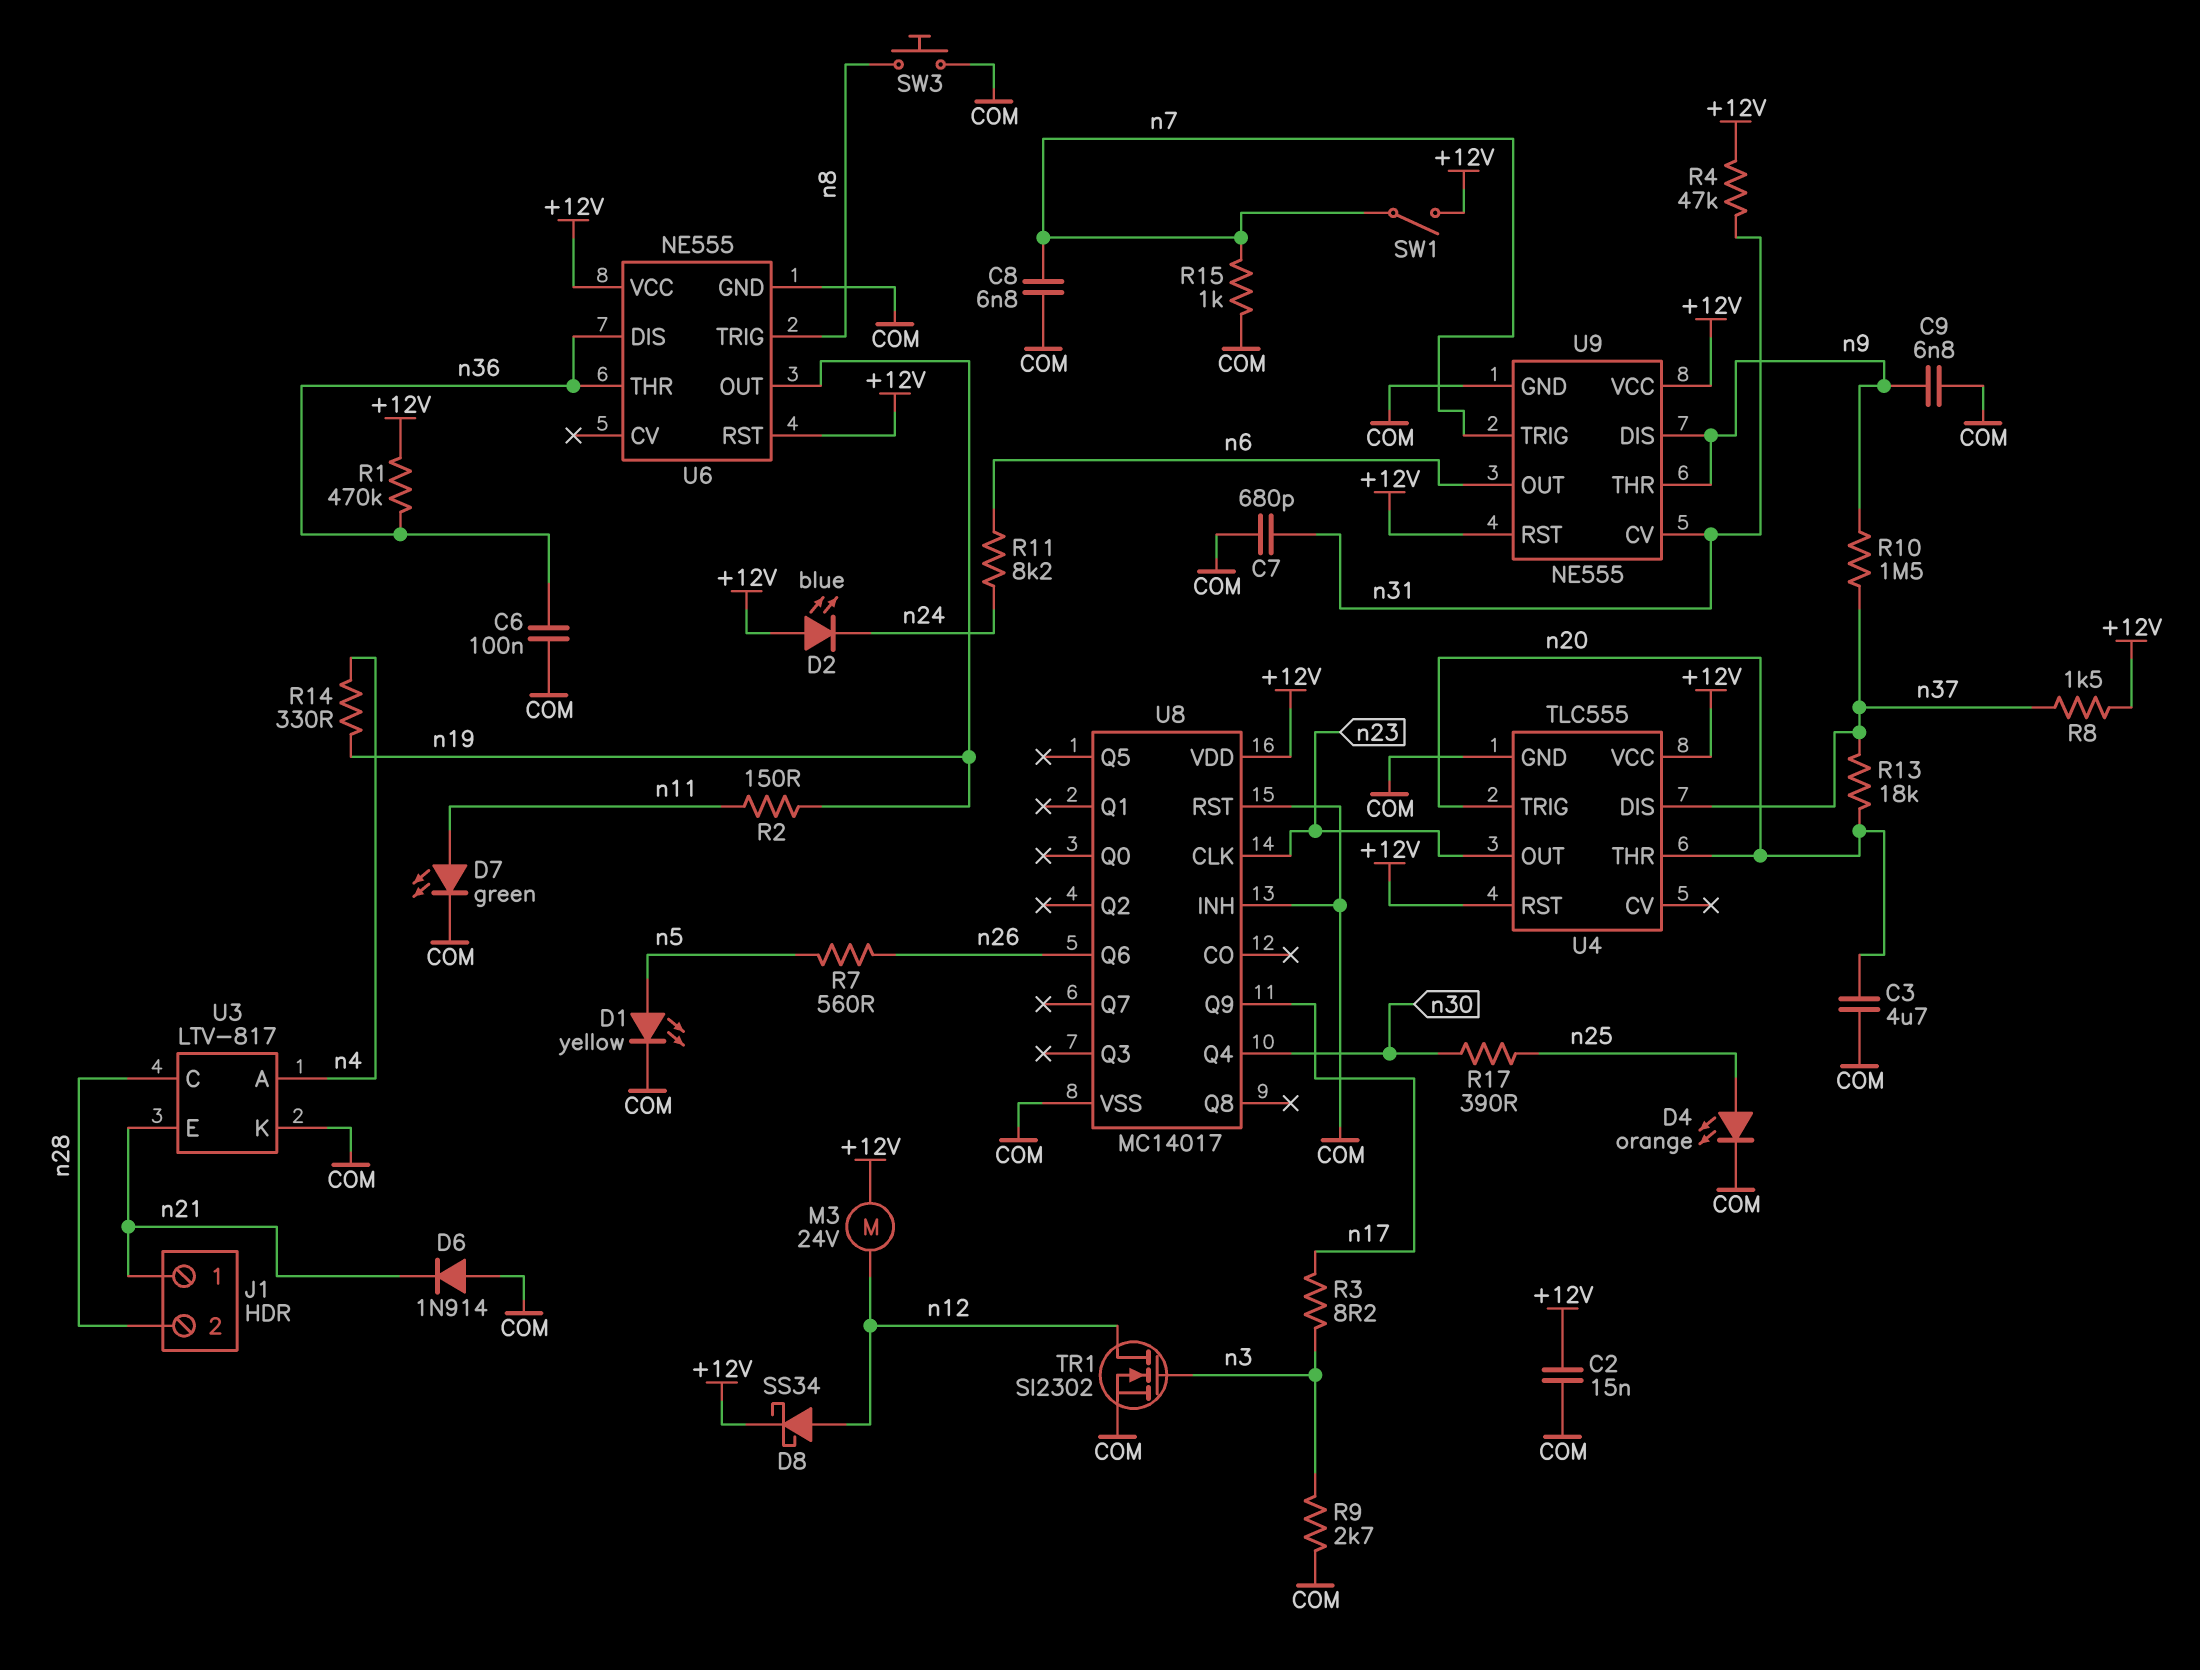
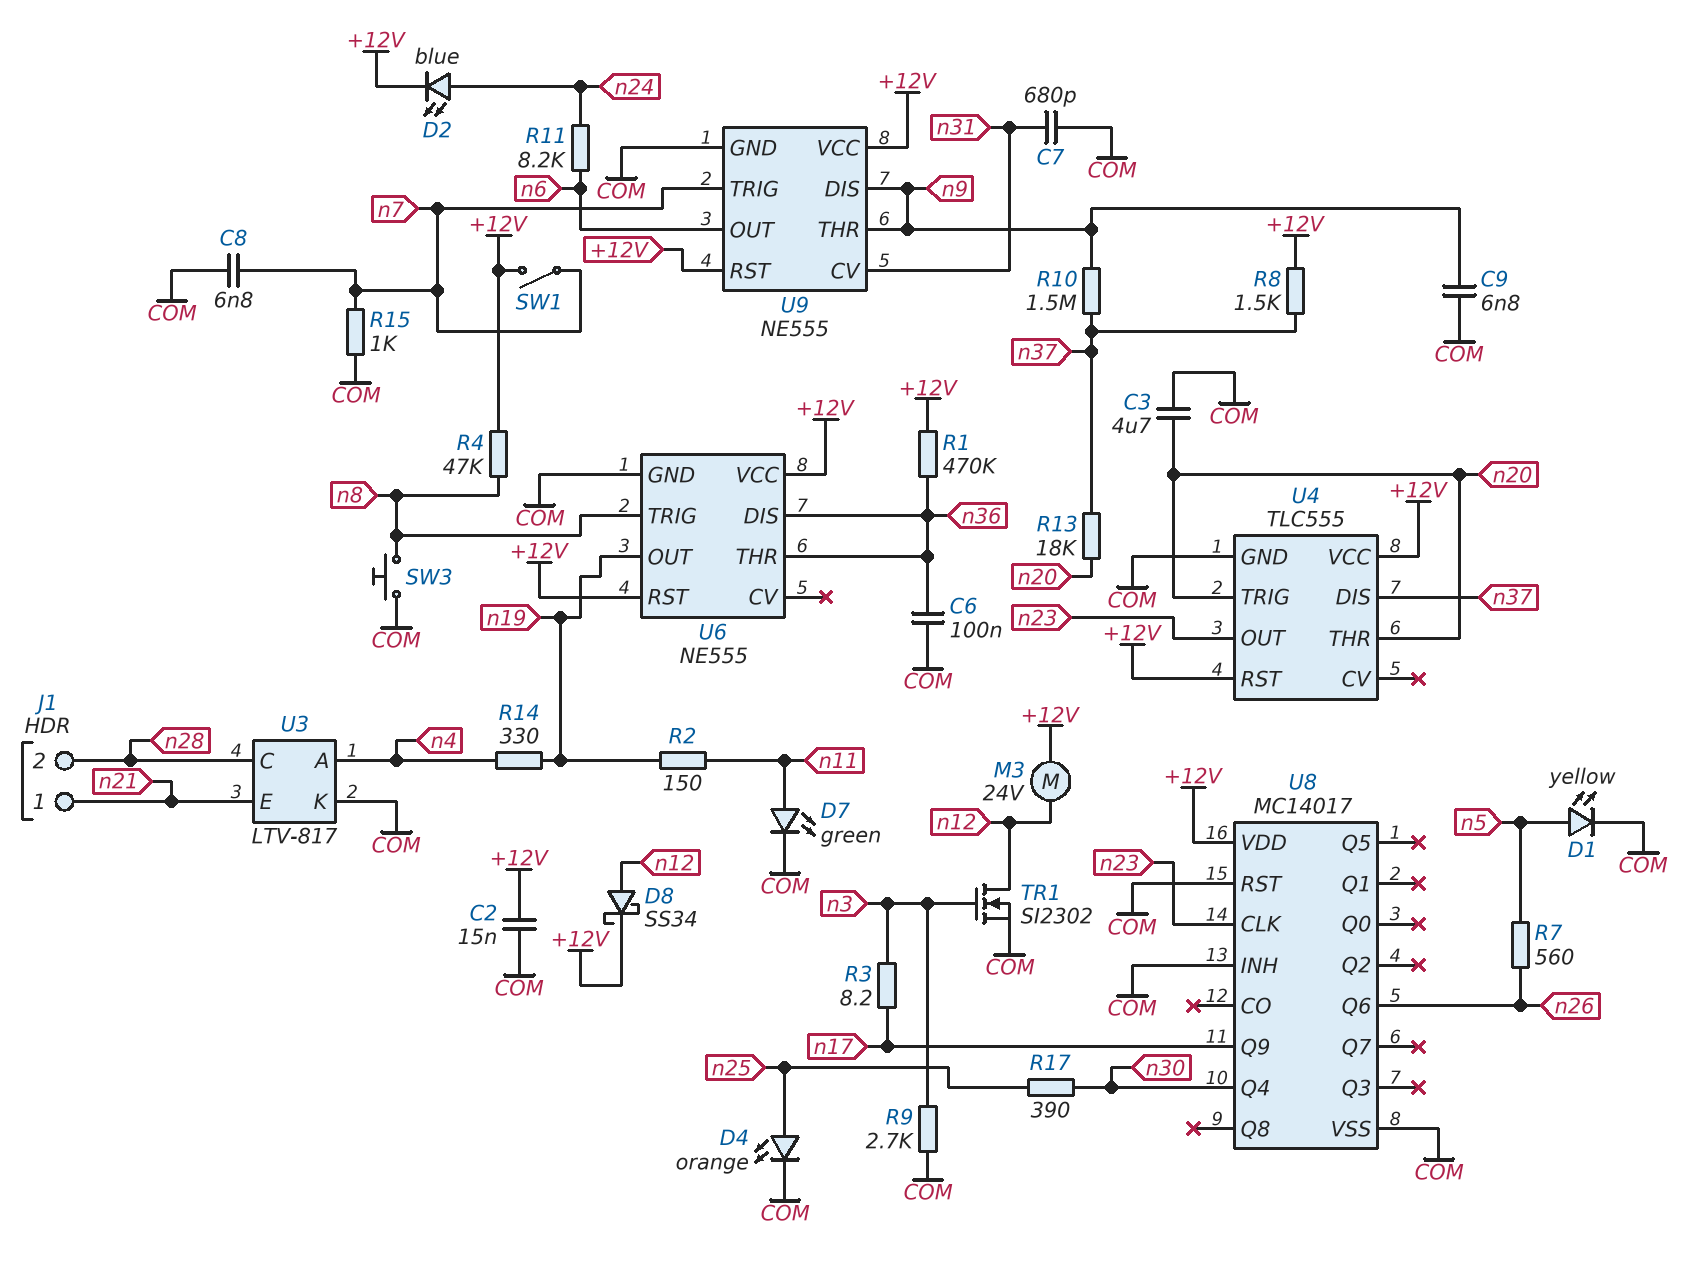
D2: LED blue (A +12V, K n24) -> LED blue (A n24, K +12V)
D6: diode 1N914 (A COM, K n21) -> none
R4: 47k (+12V, n31) -> 47k (+12V, n8)

